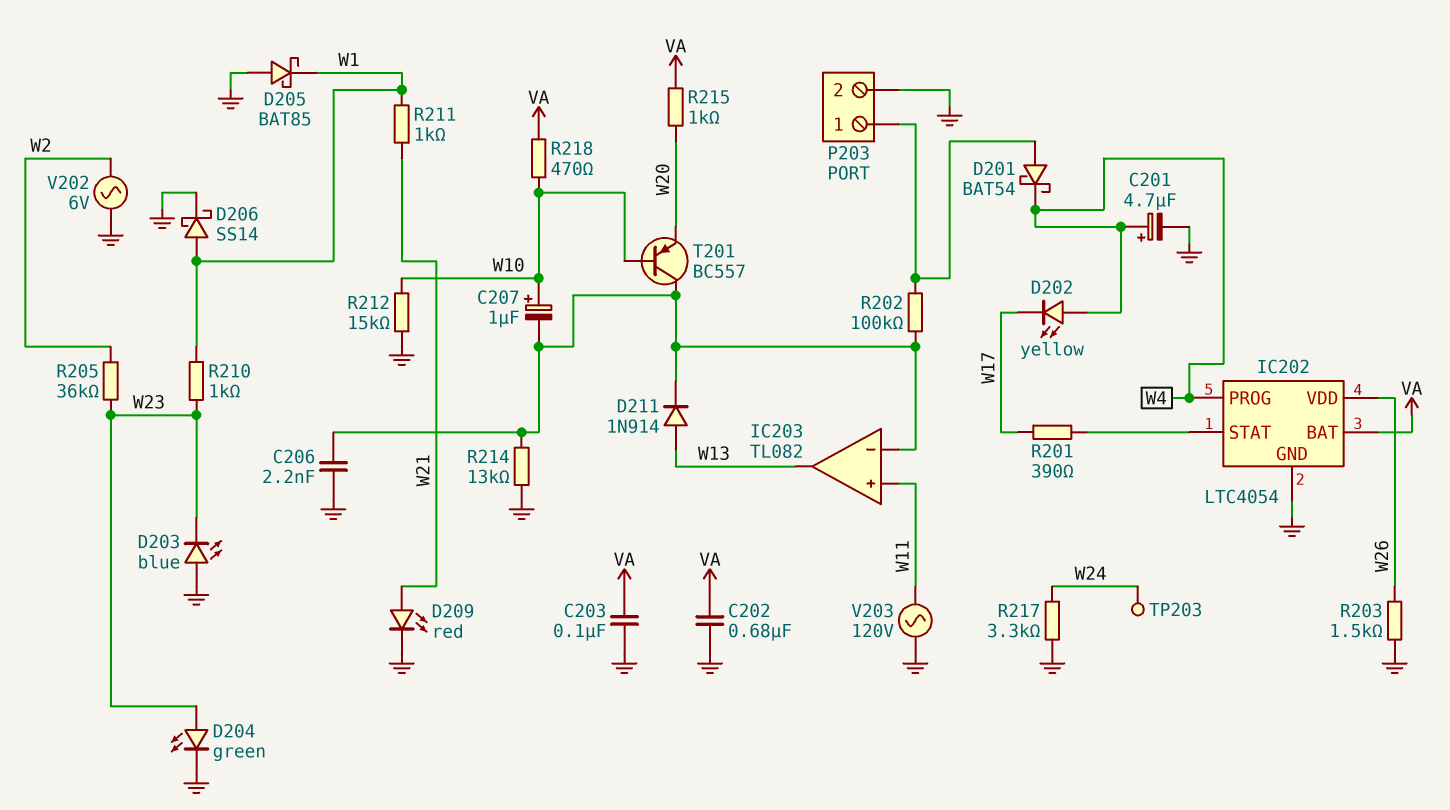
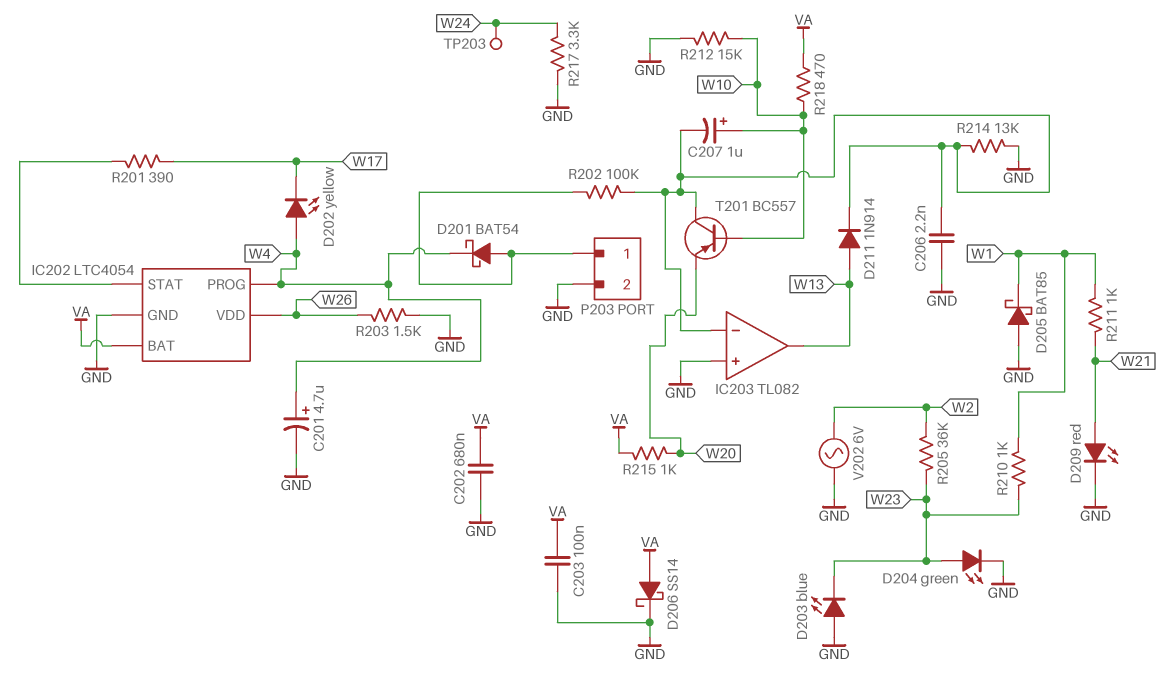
D206: schottky SS14 (A W1, K GND) -> schottky SS14 (A VA, K GND)
IC203 pin in+: W11 -> GND
V203: AC 120V (GND, W11) -> none

